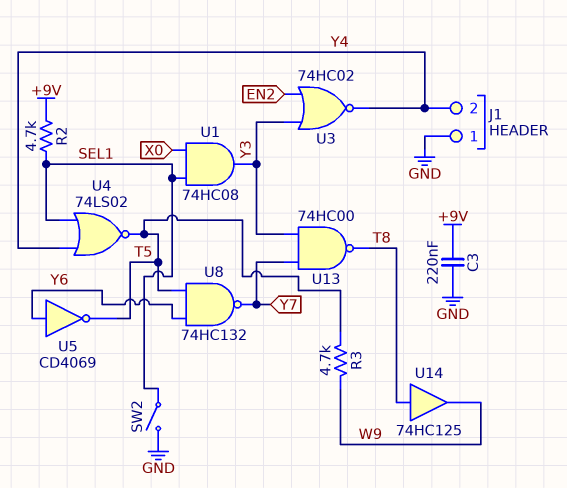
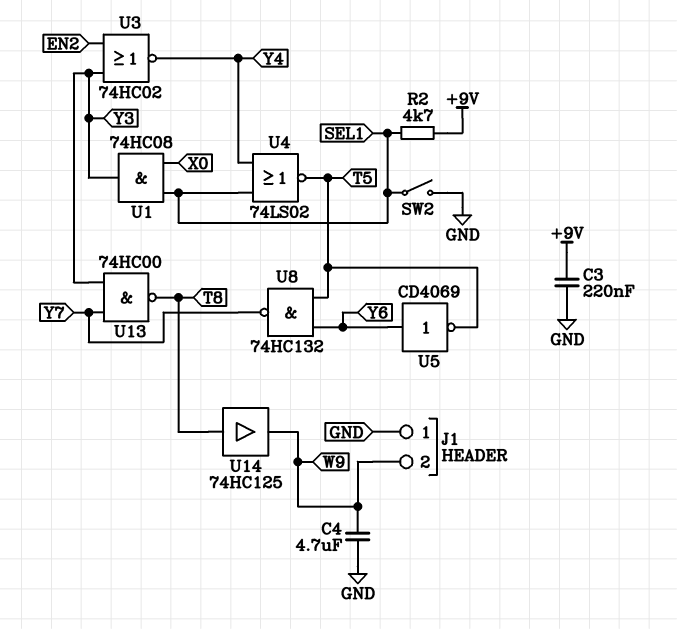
C4: none -> 4.7uF (GND, W9)
J1 pin 2: Y4 -> W9
R3: 4.7k (T5, W9) -> none

